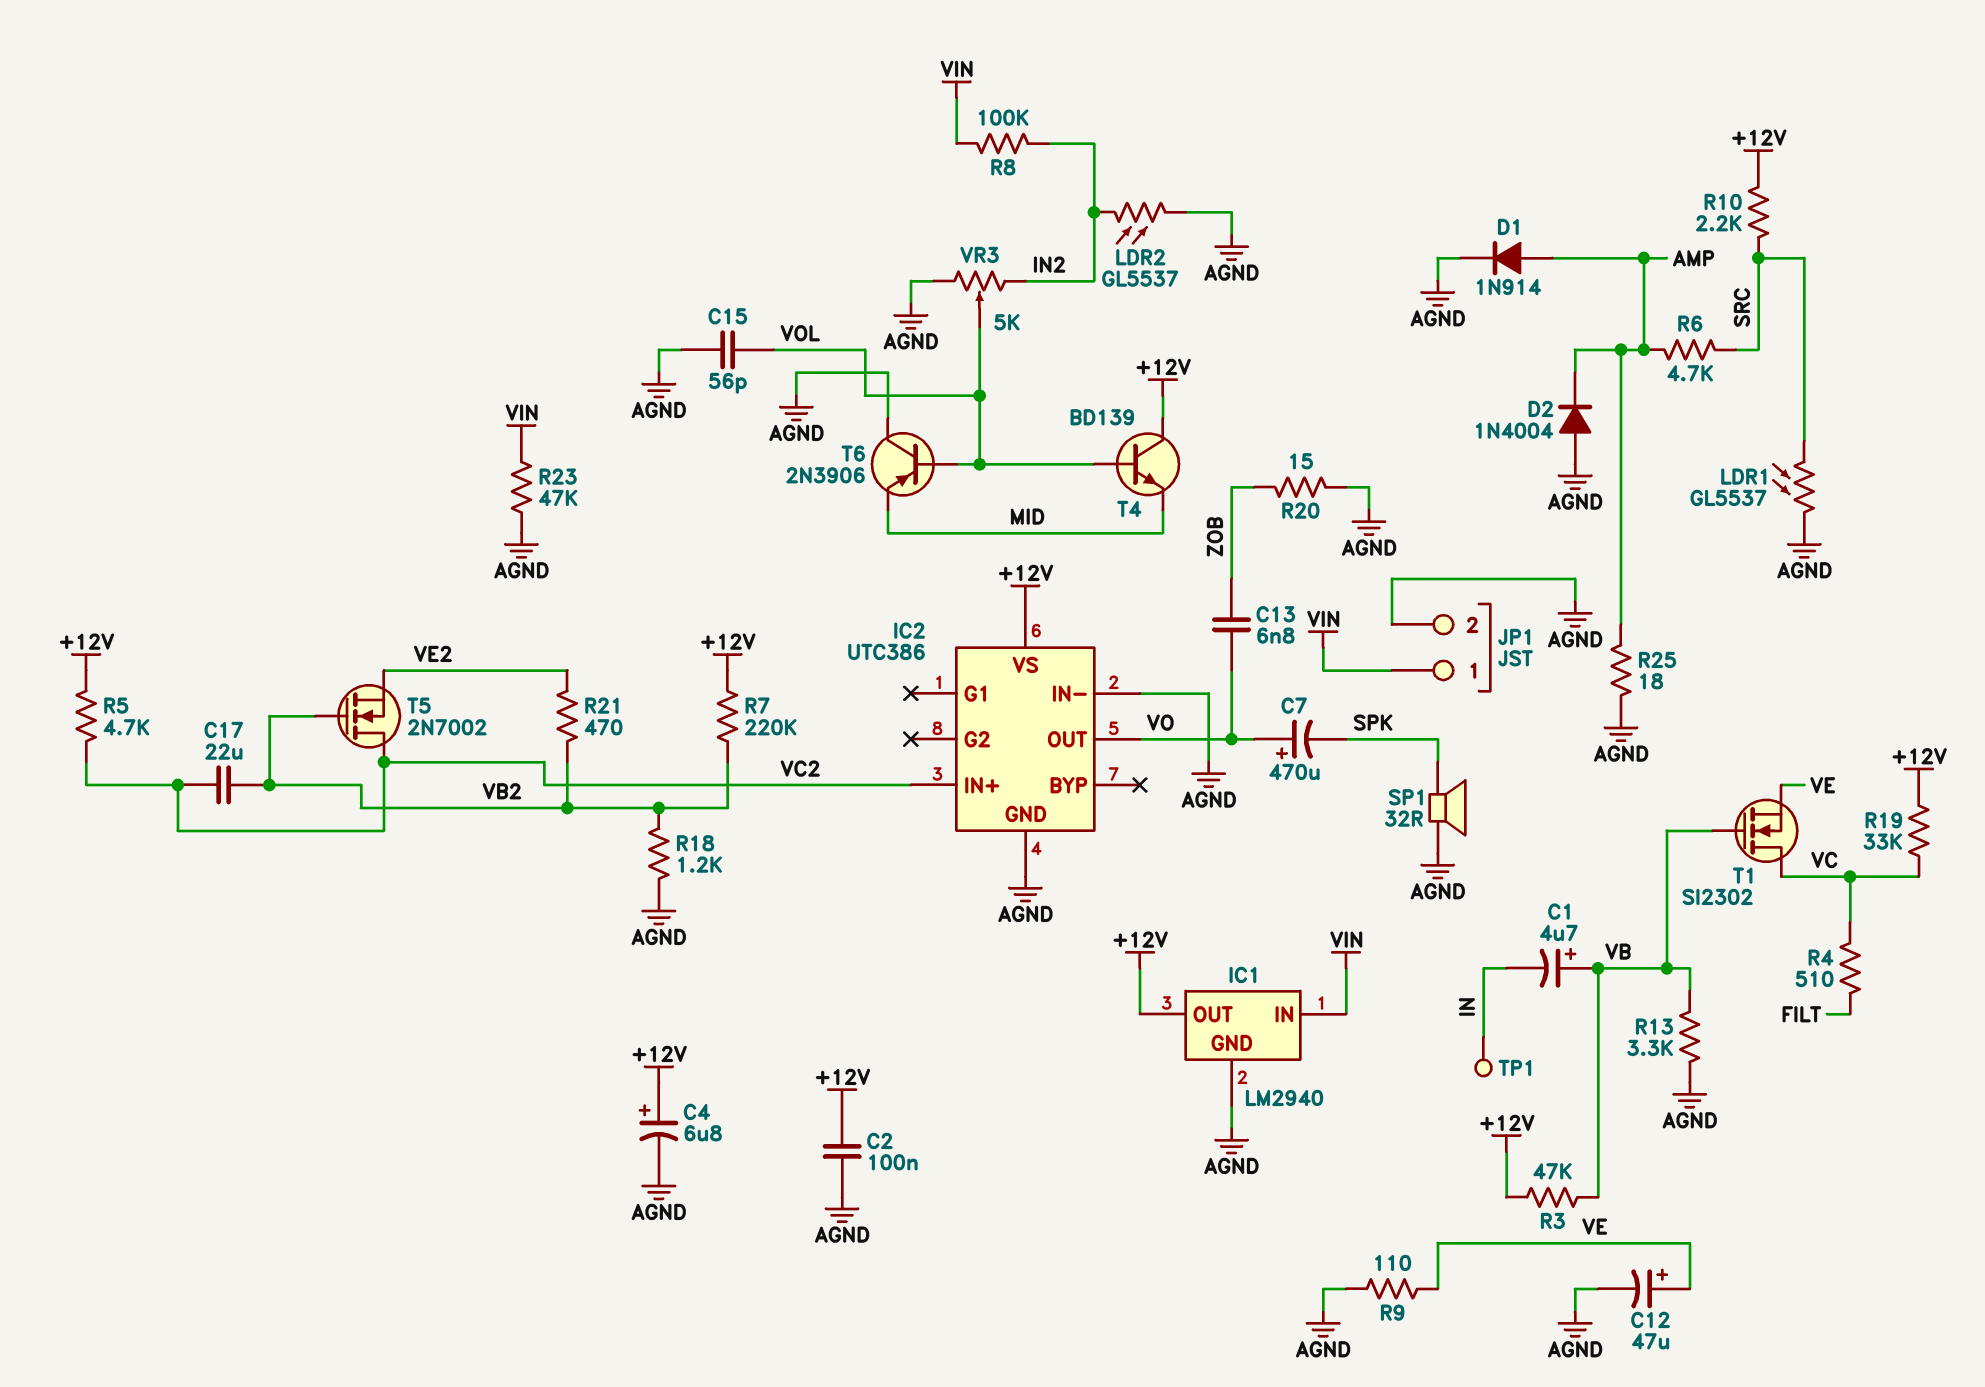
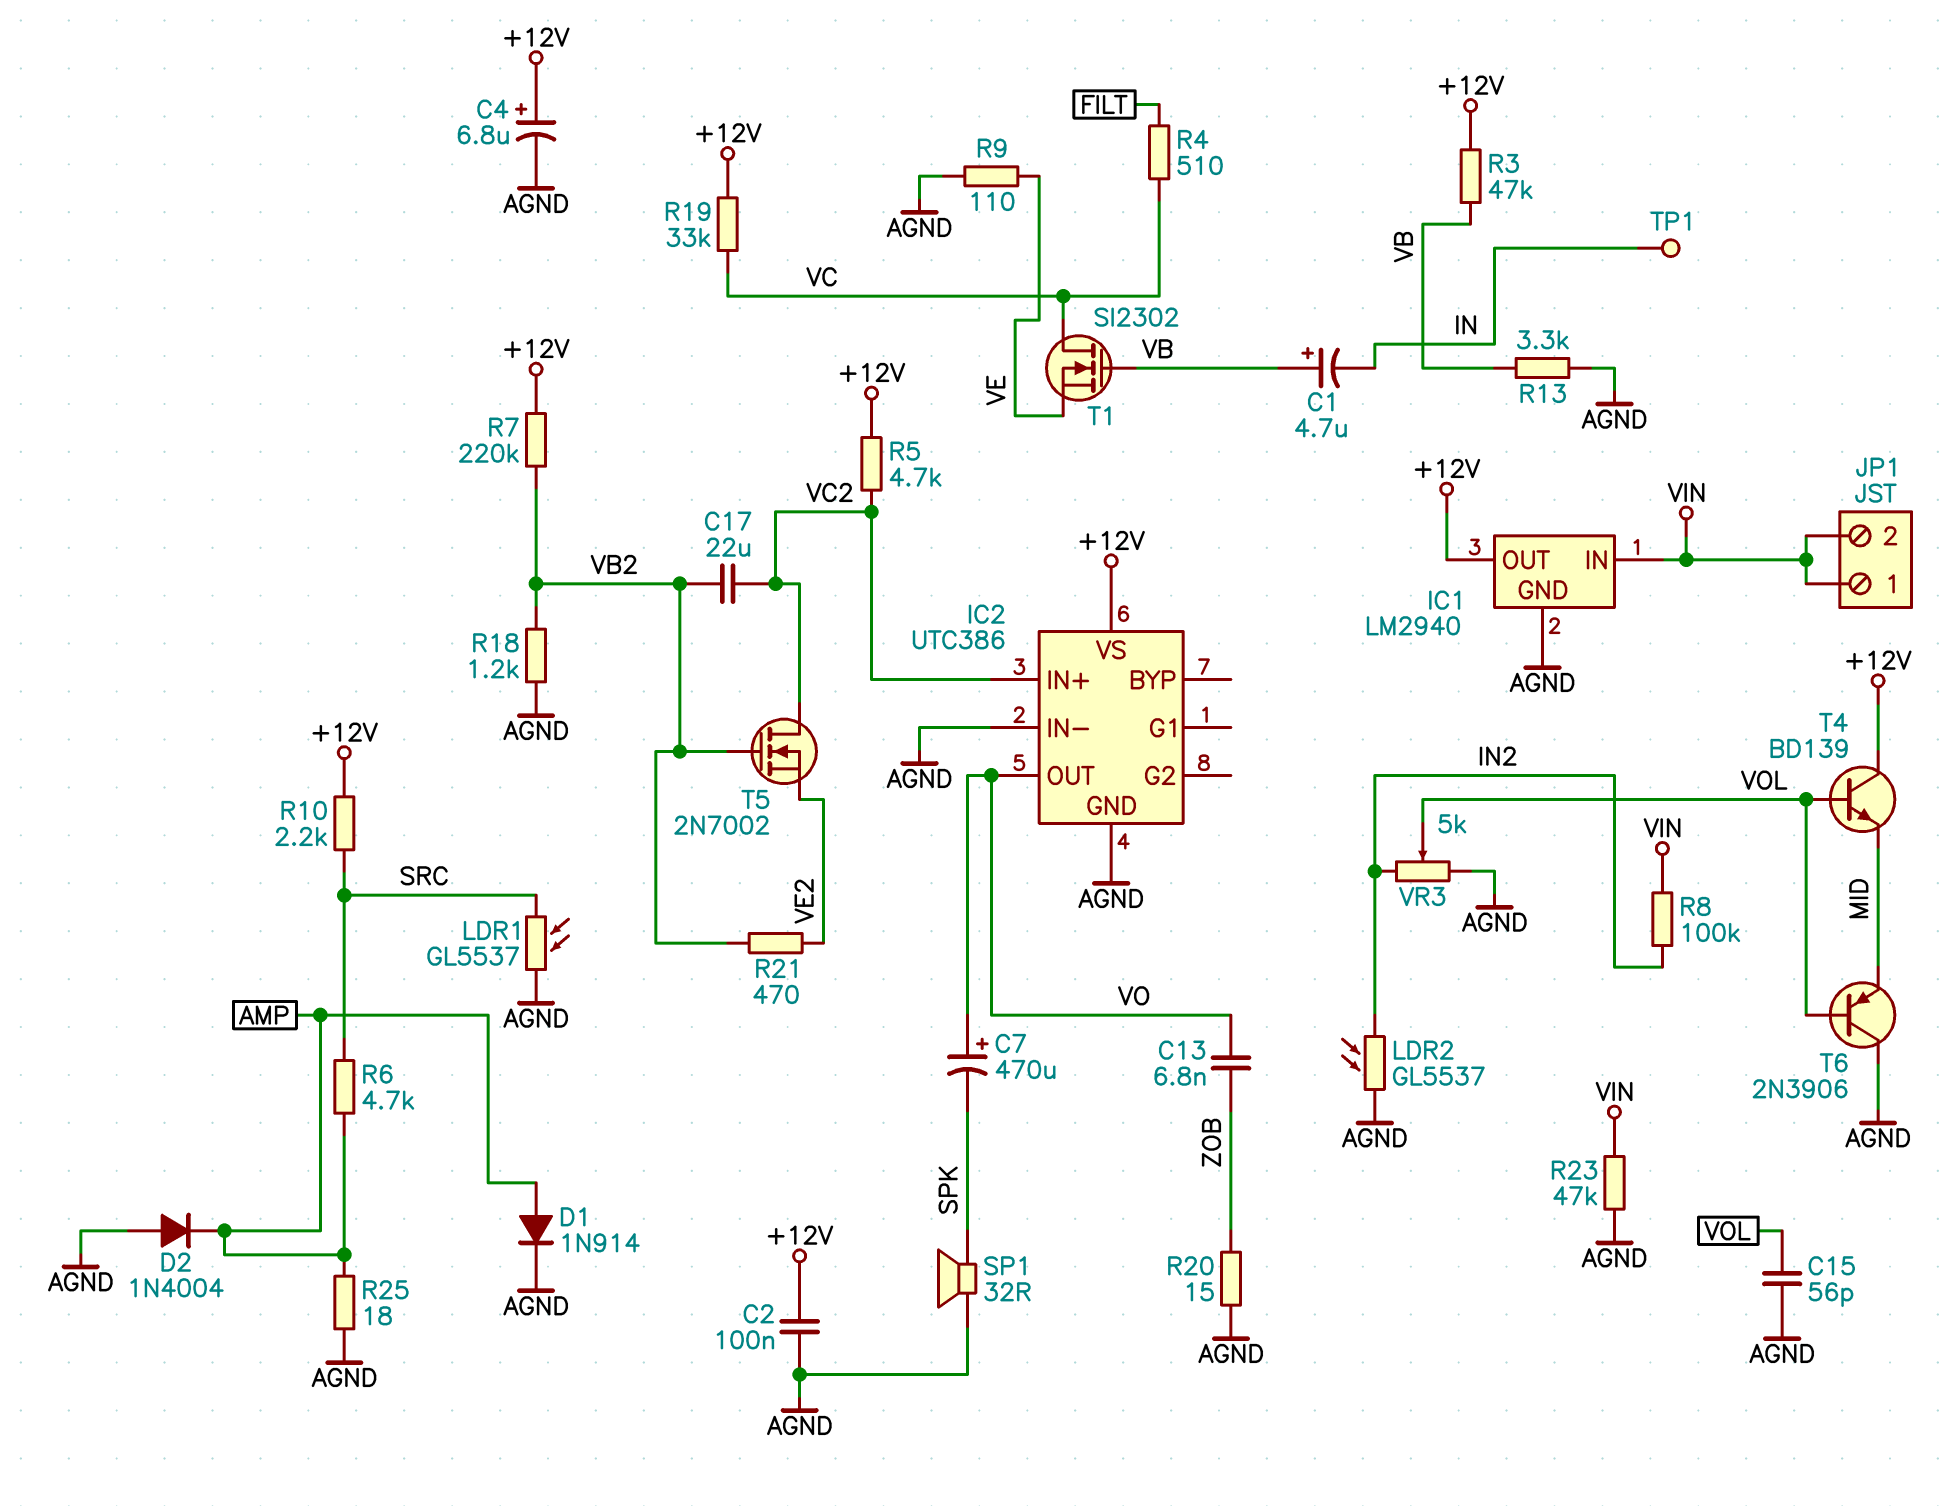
C12: 47uF (plus VE, minus AGND) -> none
JP1 pin 2: AGND -> VIN

